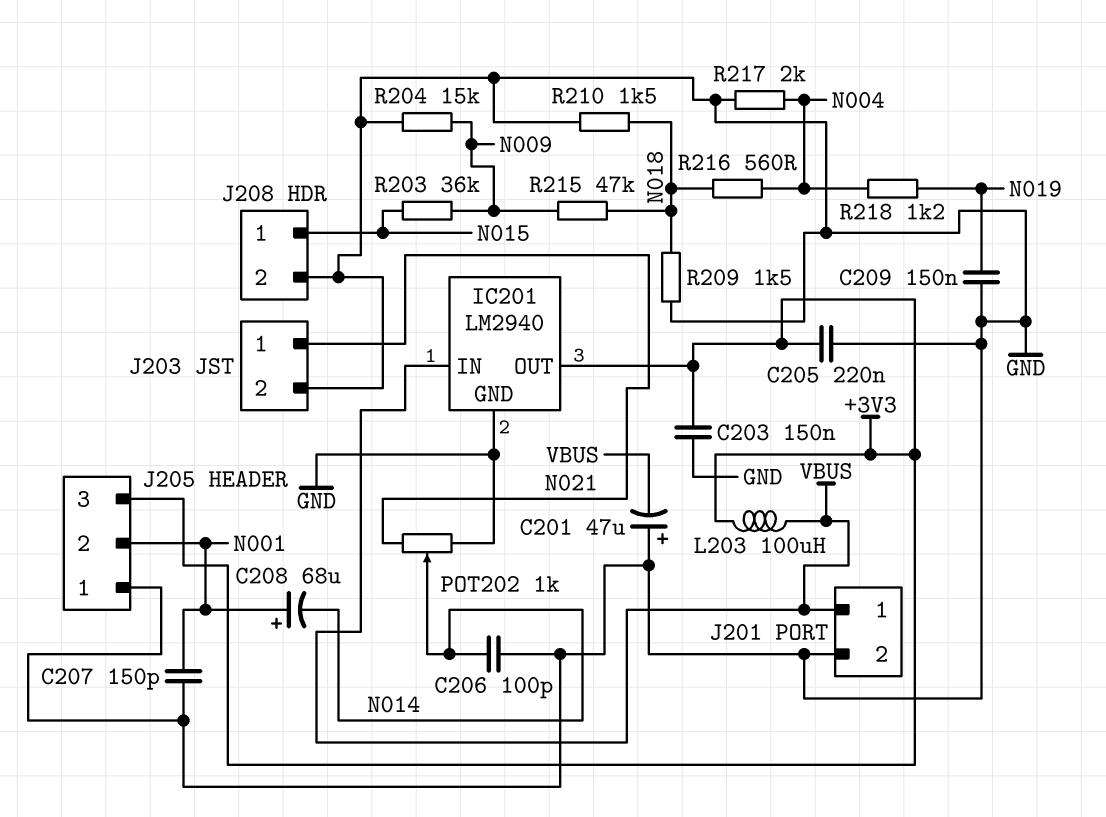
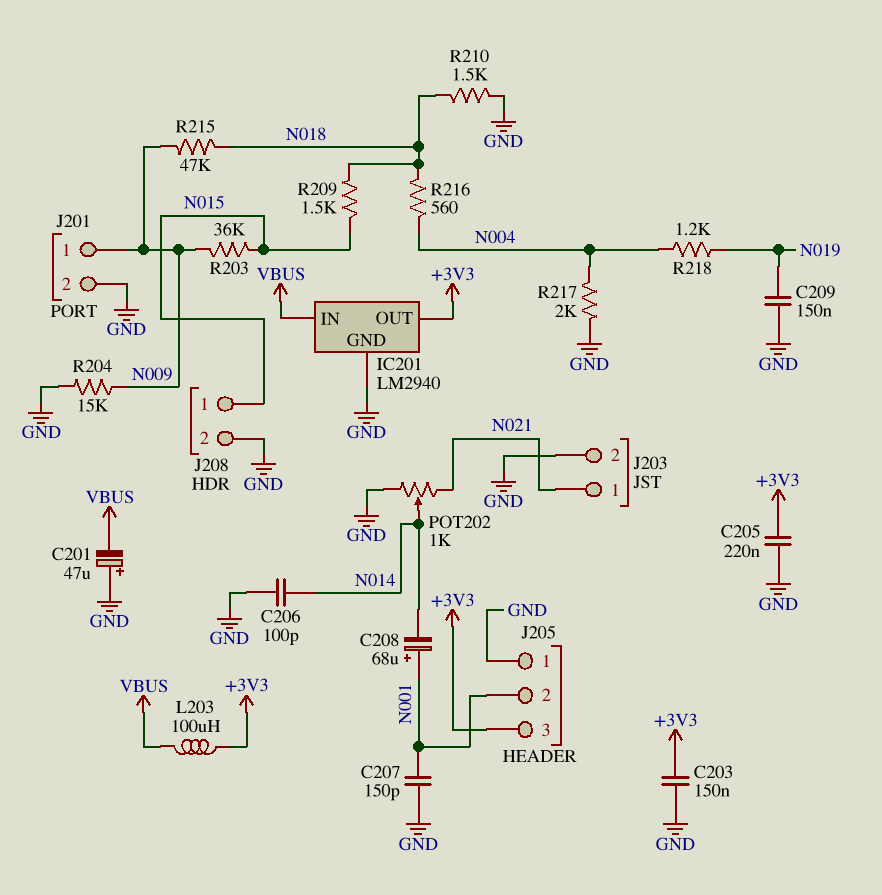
J201 pin 1: VBUS -> N009
R209: 1.5k (GND, N018) -> 1.5k (N015, N018)

